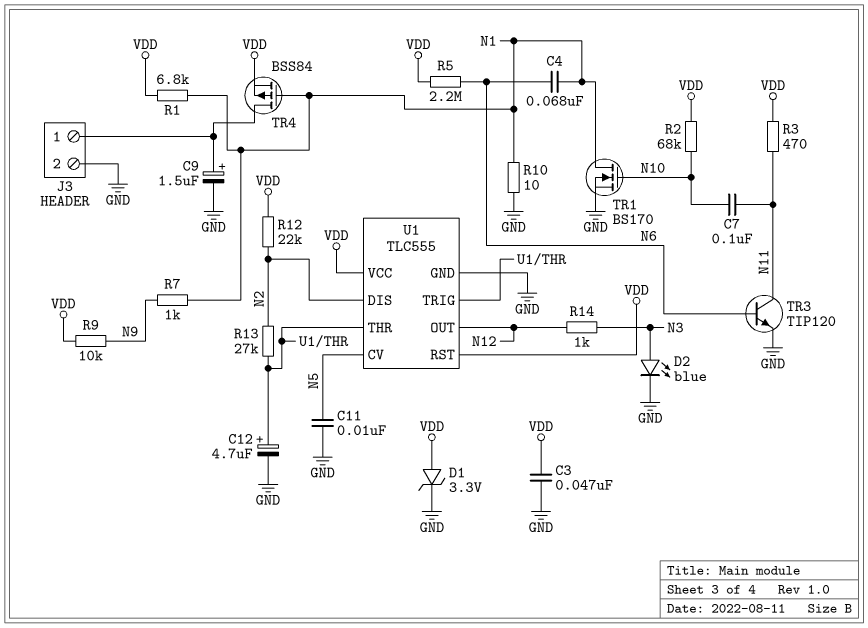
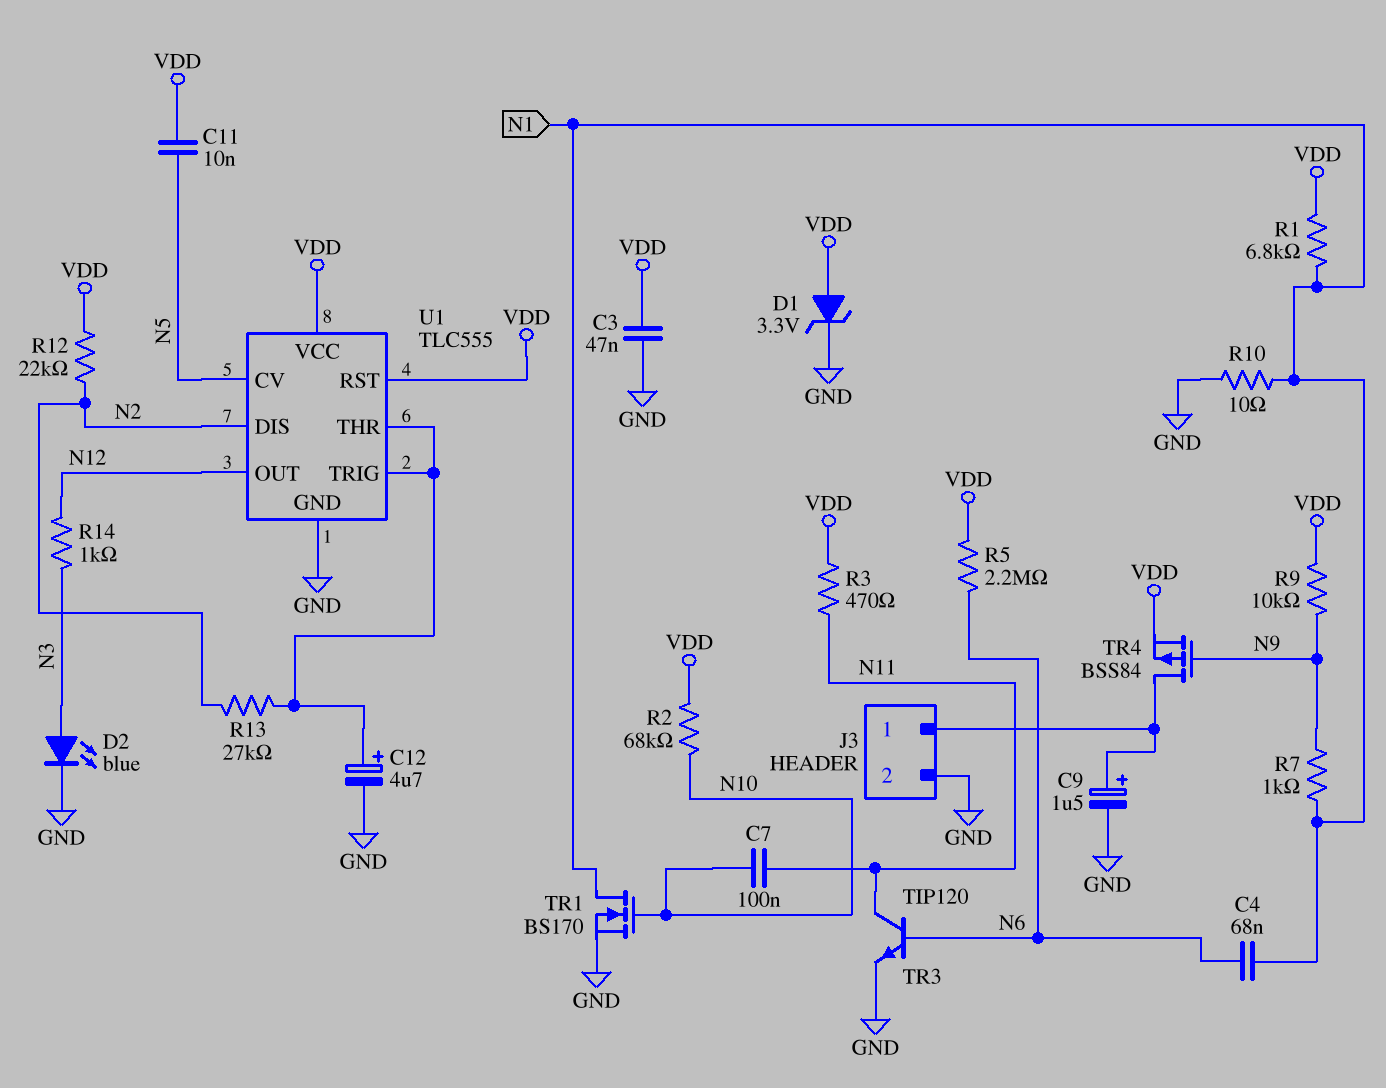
C11: 10nF (GND, N5) -> 10nF (N5, VDD)
TR4: PMOS BSS84 (G N1, D J3/1, S VDD) -> PMOS BSS84 (G N9, D J3/1, S VDD)

